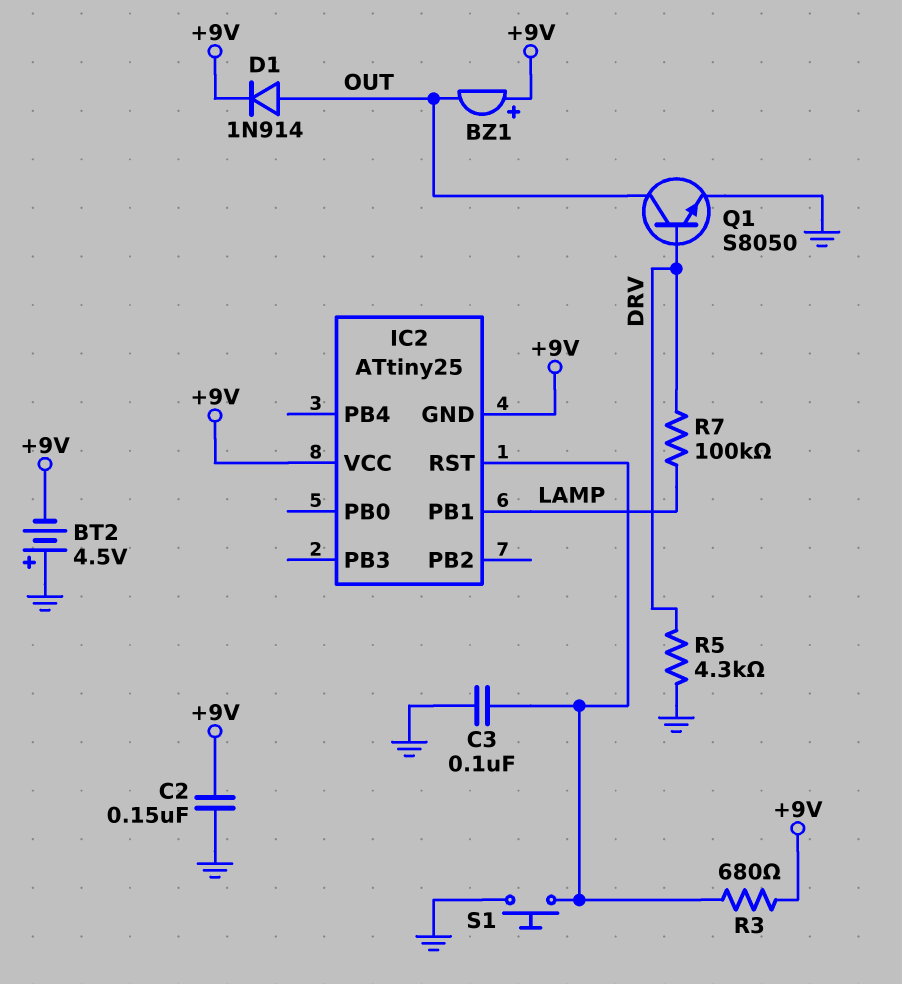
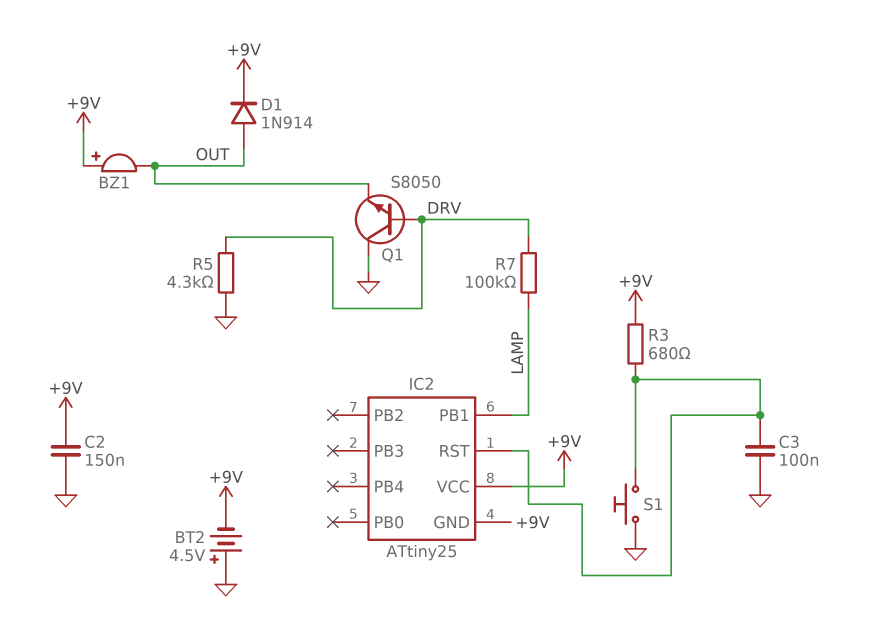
Q1: NPN S8050 (B DRV, C OUT, E GND) -> NPN S8050 (B DRV, C GND, E OUT)

